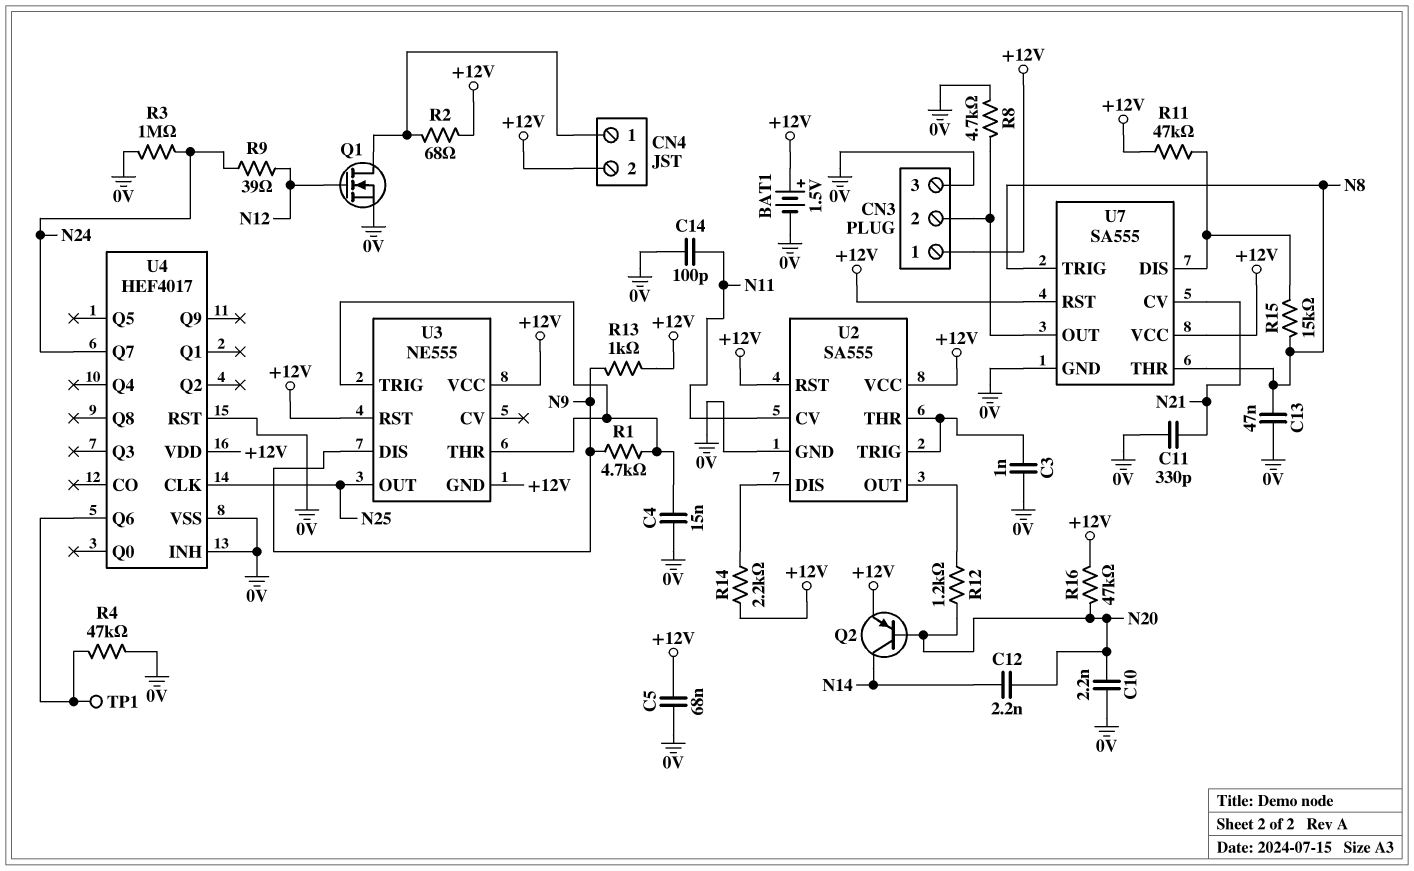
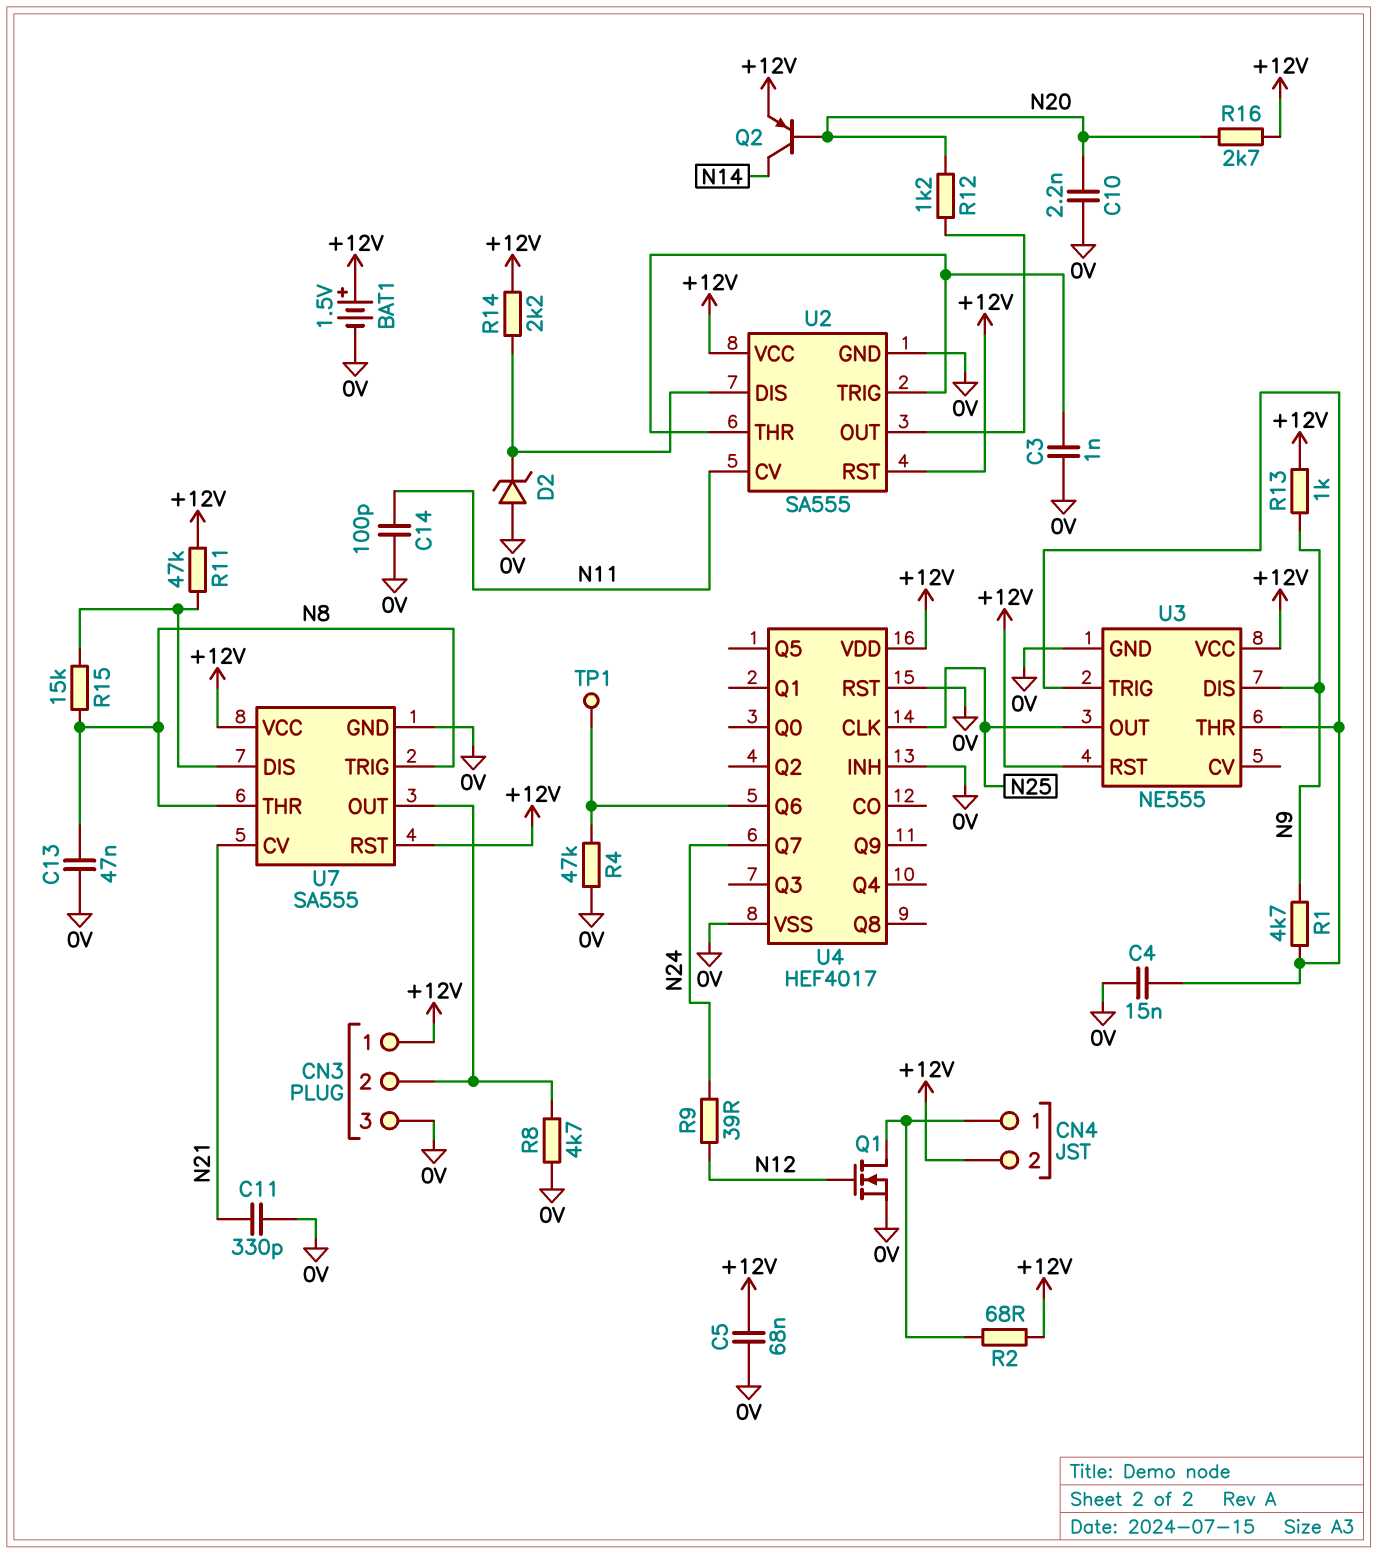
C12: 2.2nF (N14, N20) -> none
D2: none -> zener (A 0V, K U2/DIS)
R3: 1M (0V, N24) -> none
R16: 47k (+12V, N20) -> 2.7k (+12V, N20)
U3 pin GND: +12V -> 0V

